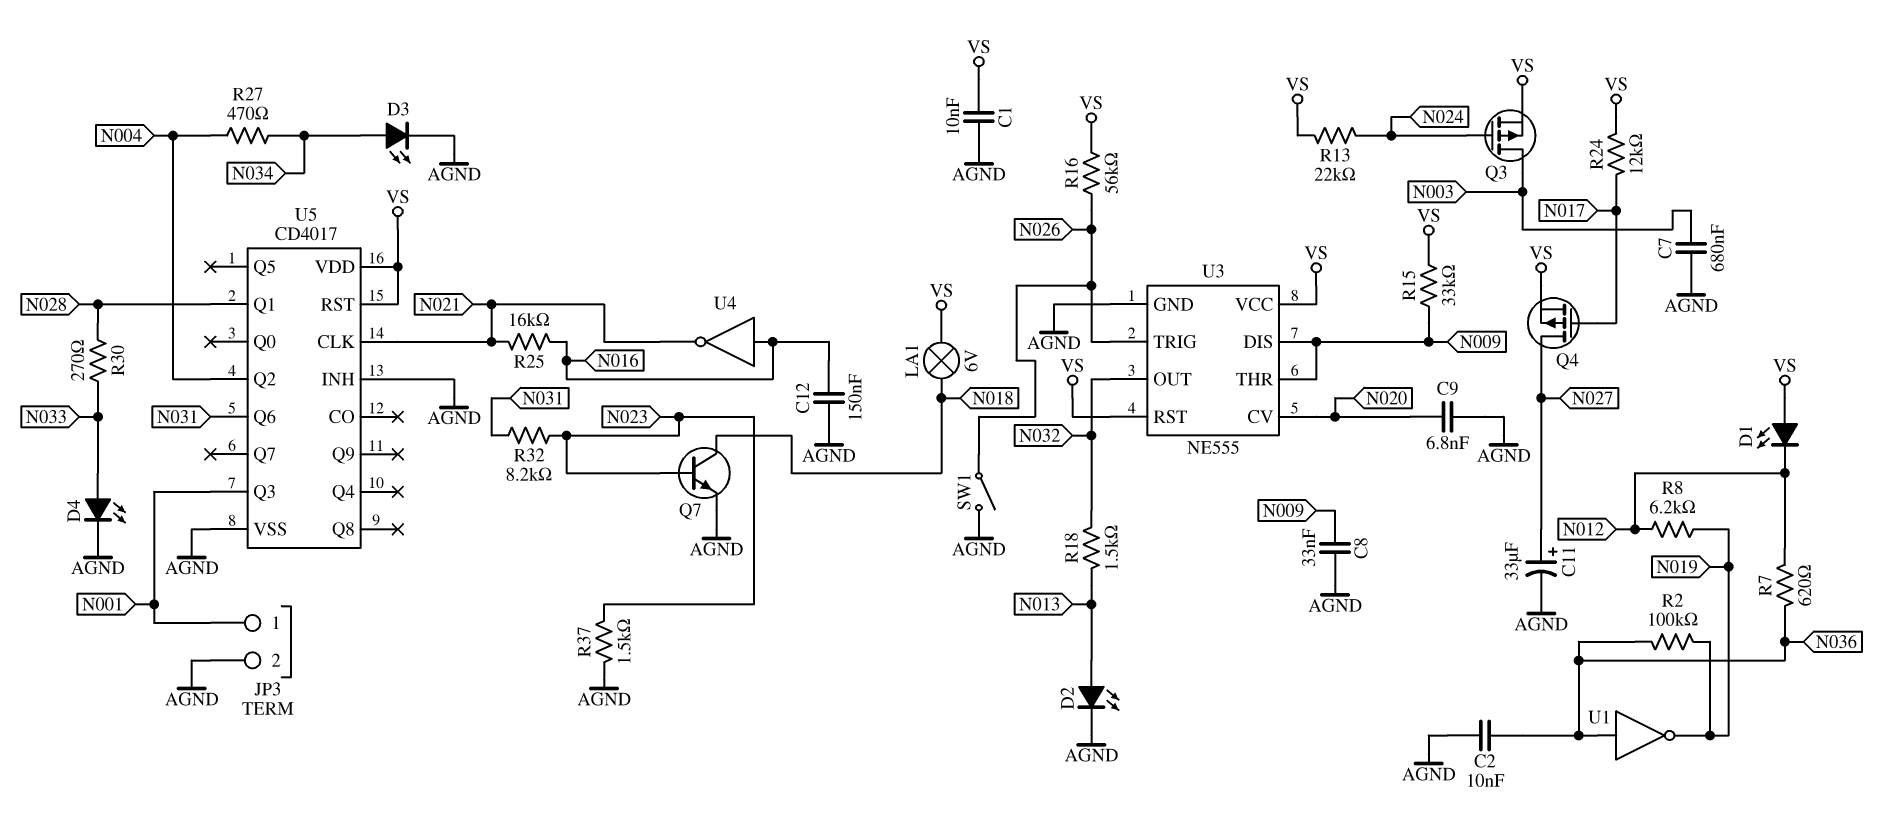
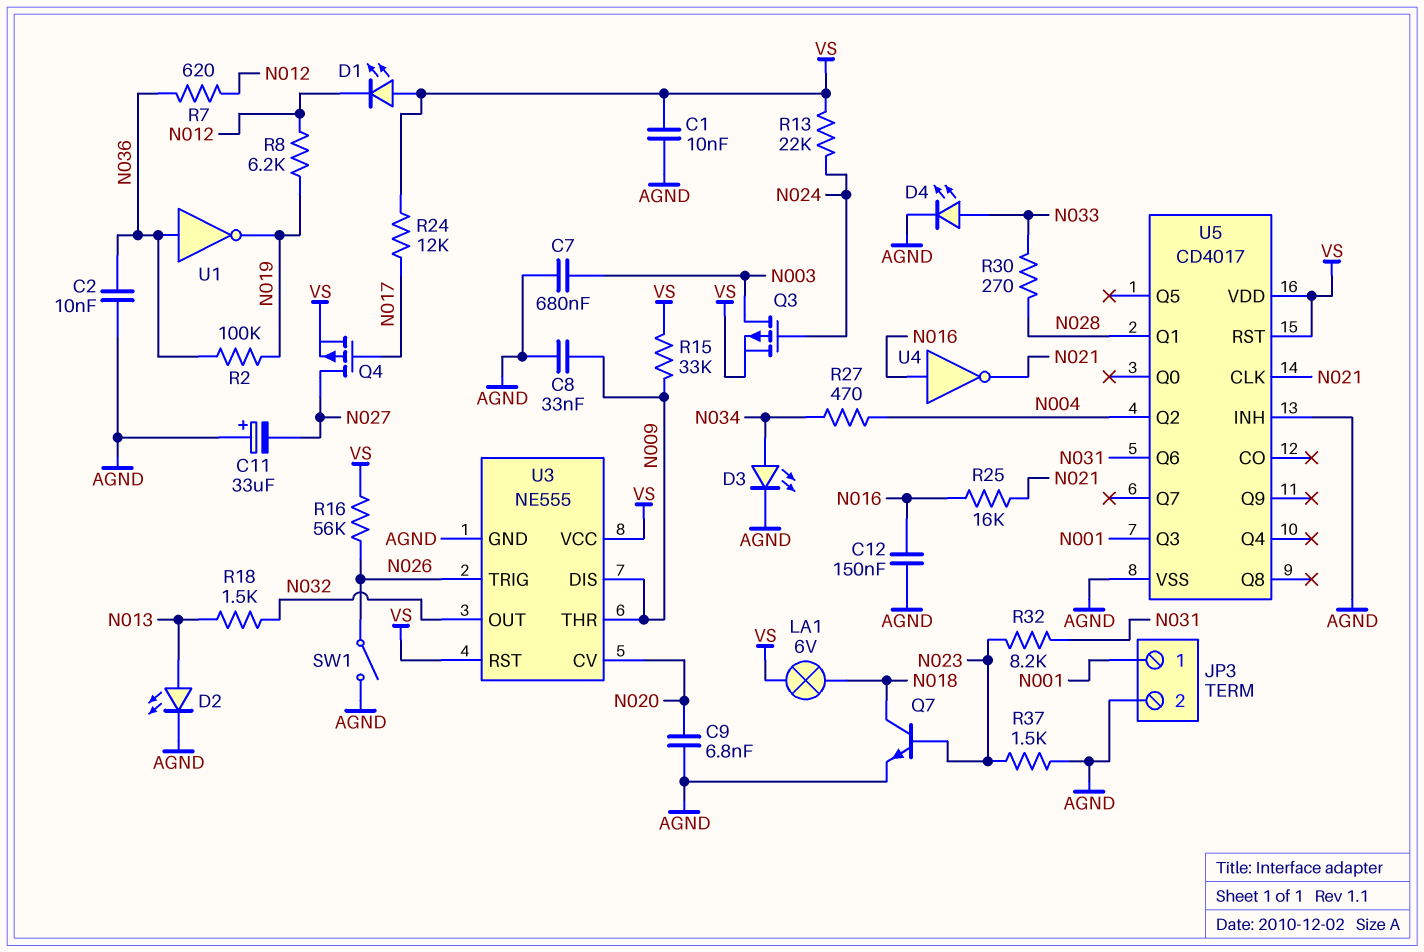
C11: 33uF (plus N027, minus AGND) -> 33uF (plus AGND, minus N027)

